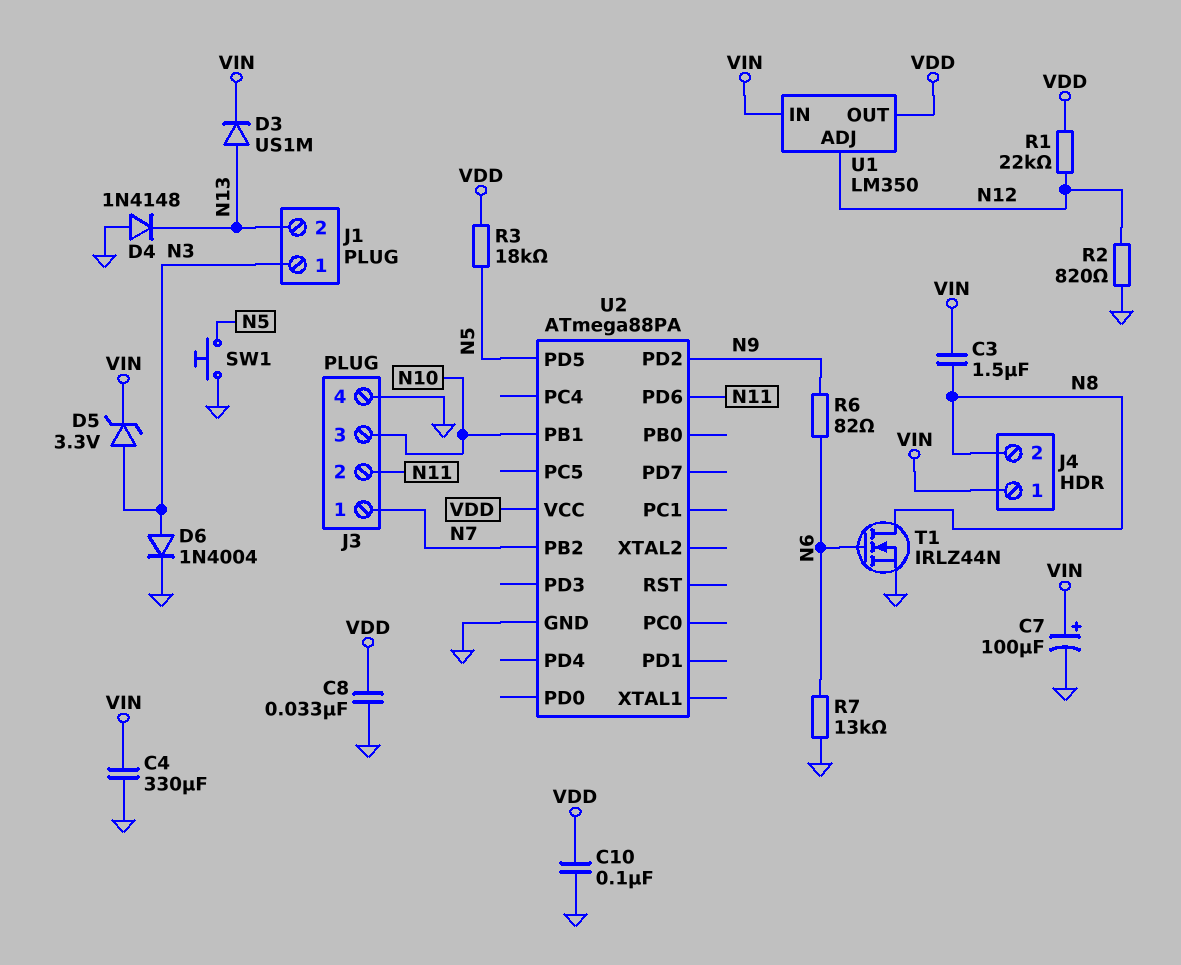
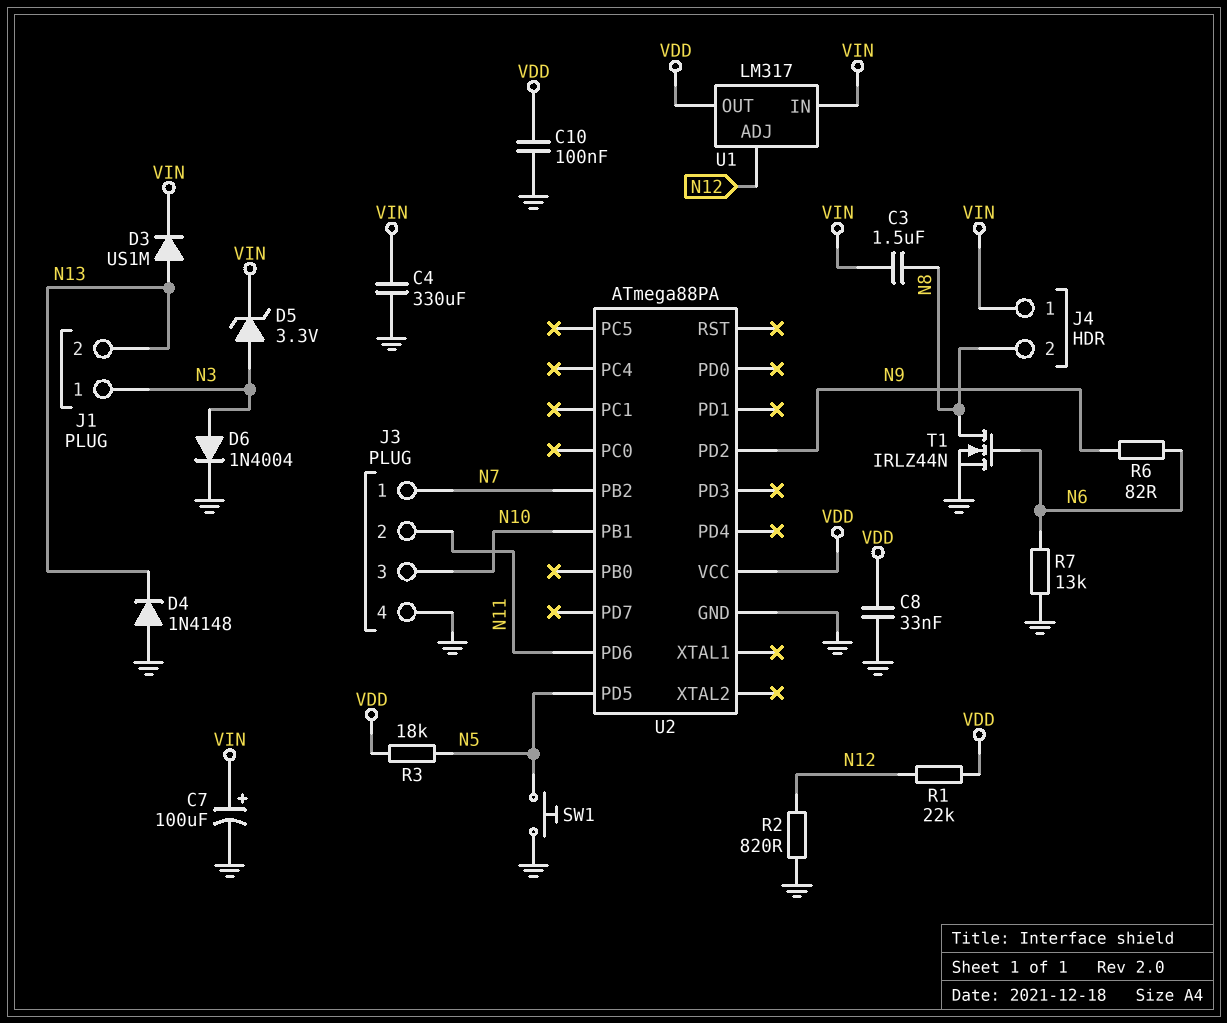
U1: LM350 -> LM317

